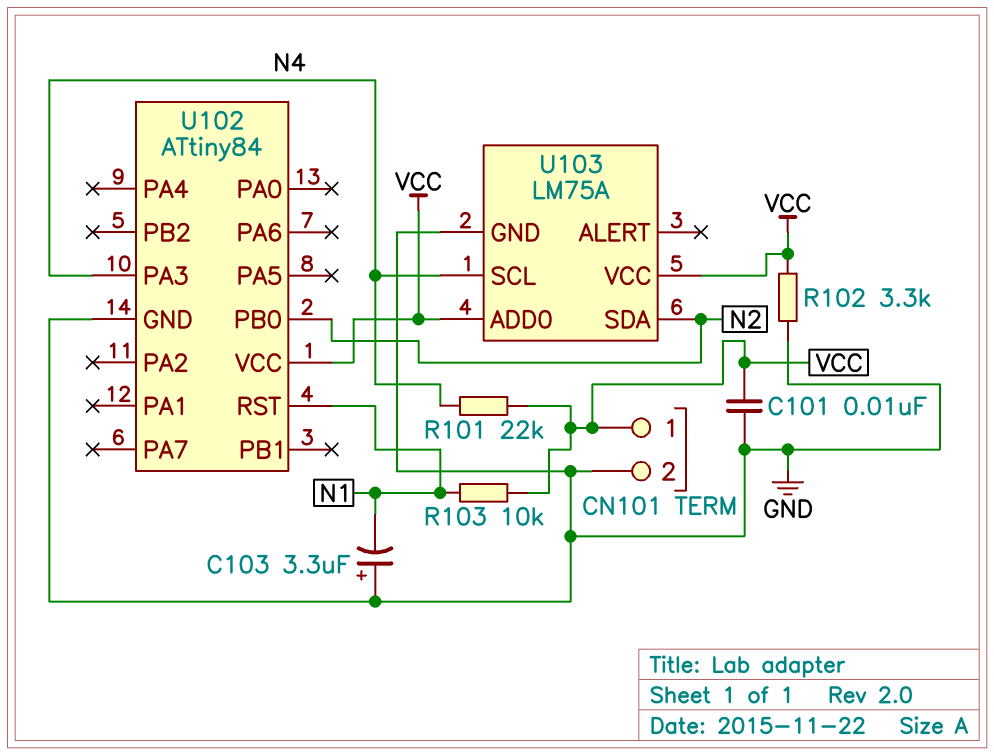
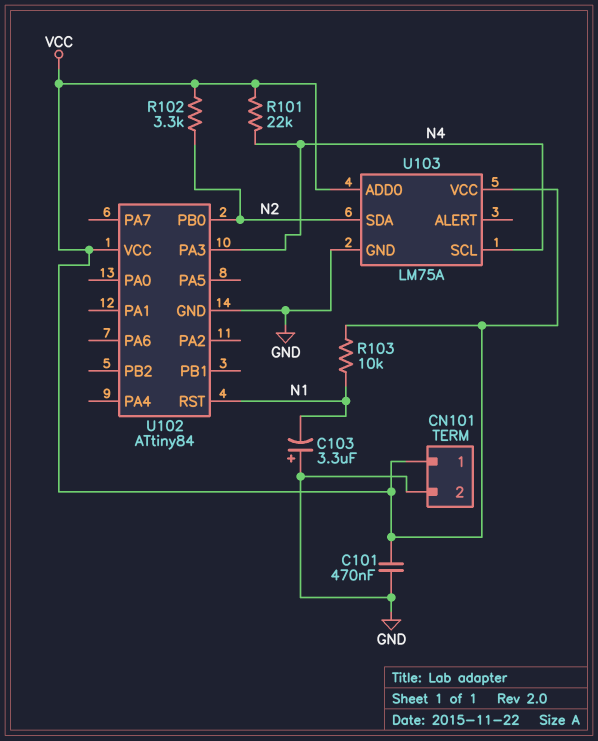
C101: 10nF (GND, VCC) -> 470nF (GND, VCC)
R102: 3.3k (GND, VCC) -> 3.3k (N2, VCC)

